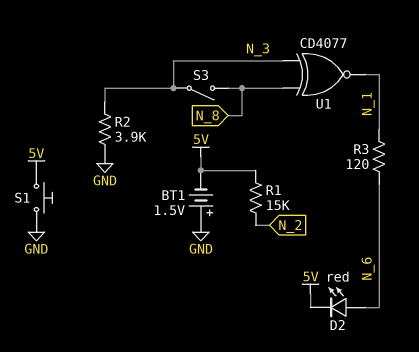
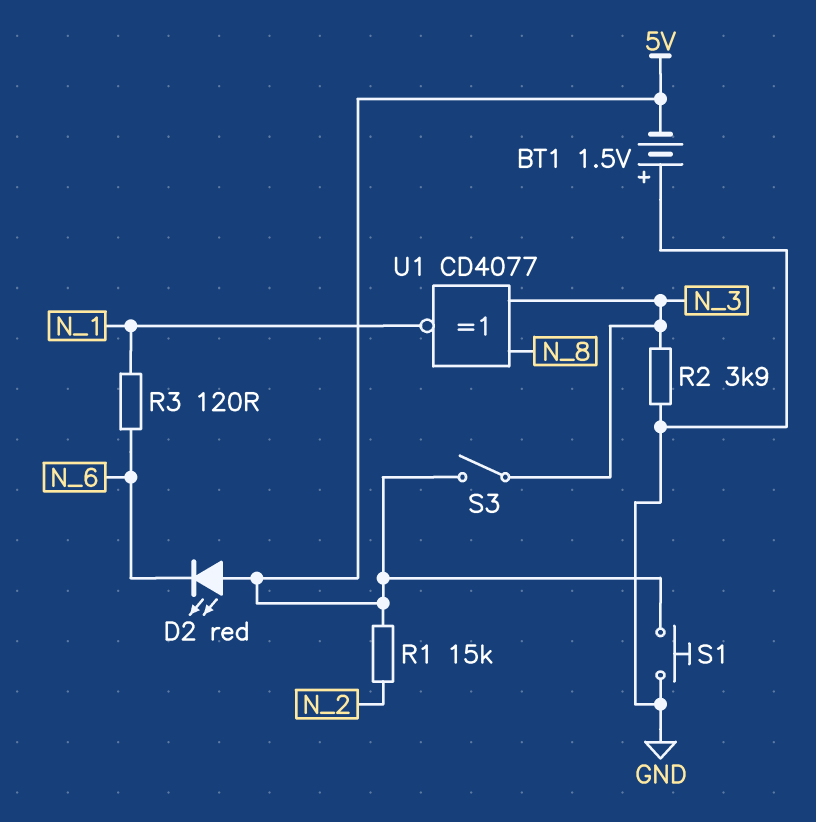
D2: LED red (A N_6, K 5V) -> LED red (A 5V, K N_6)
S3: switch (N_3, N_8) -> switch (5V, N_3)

